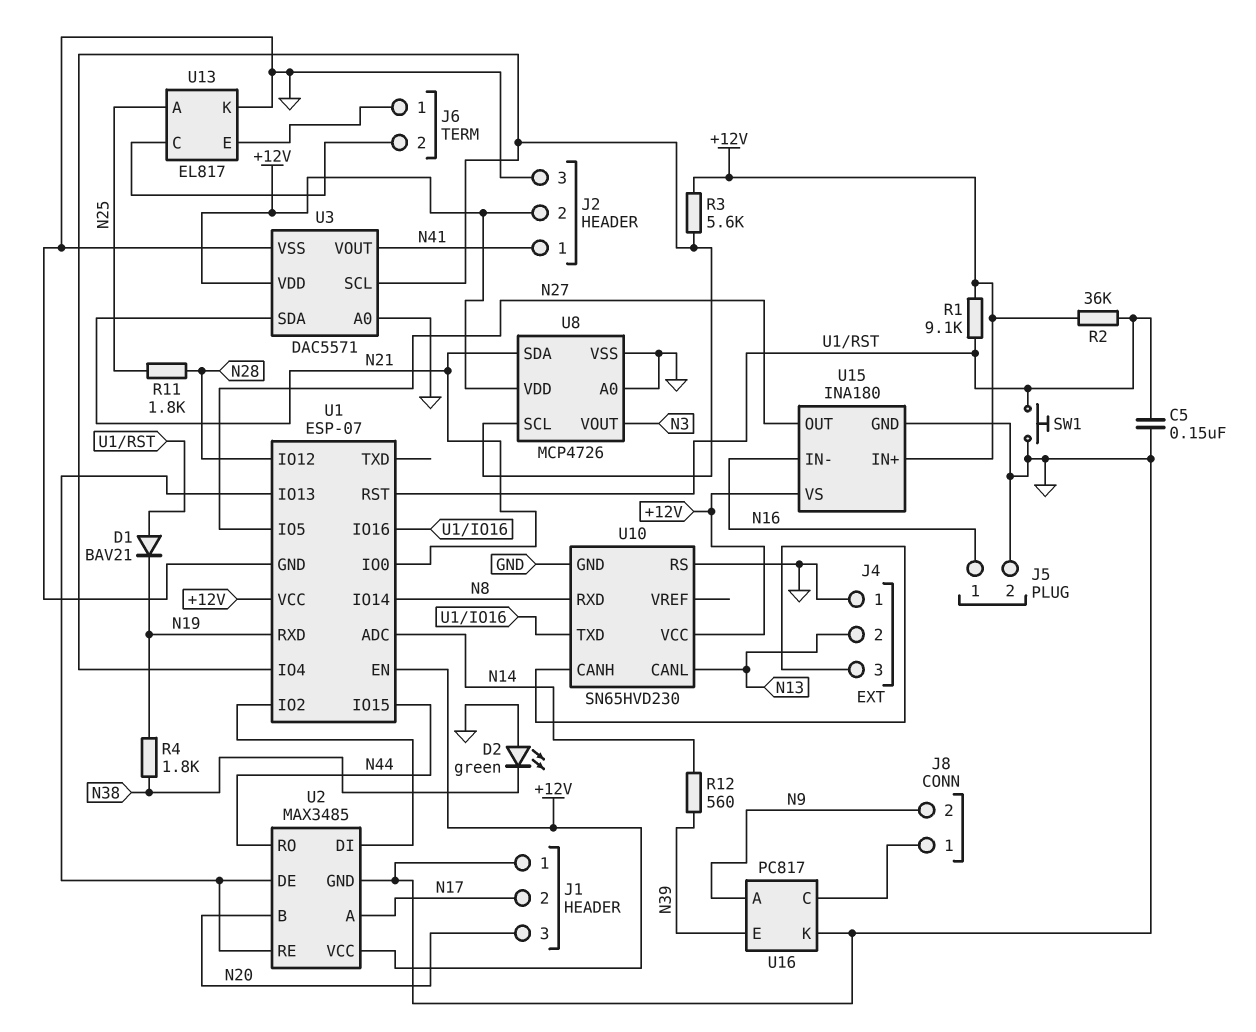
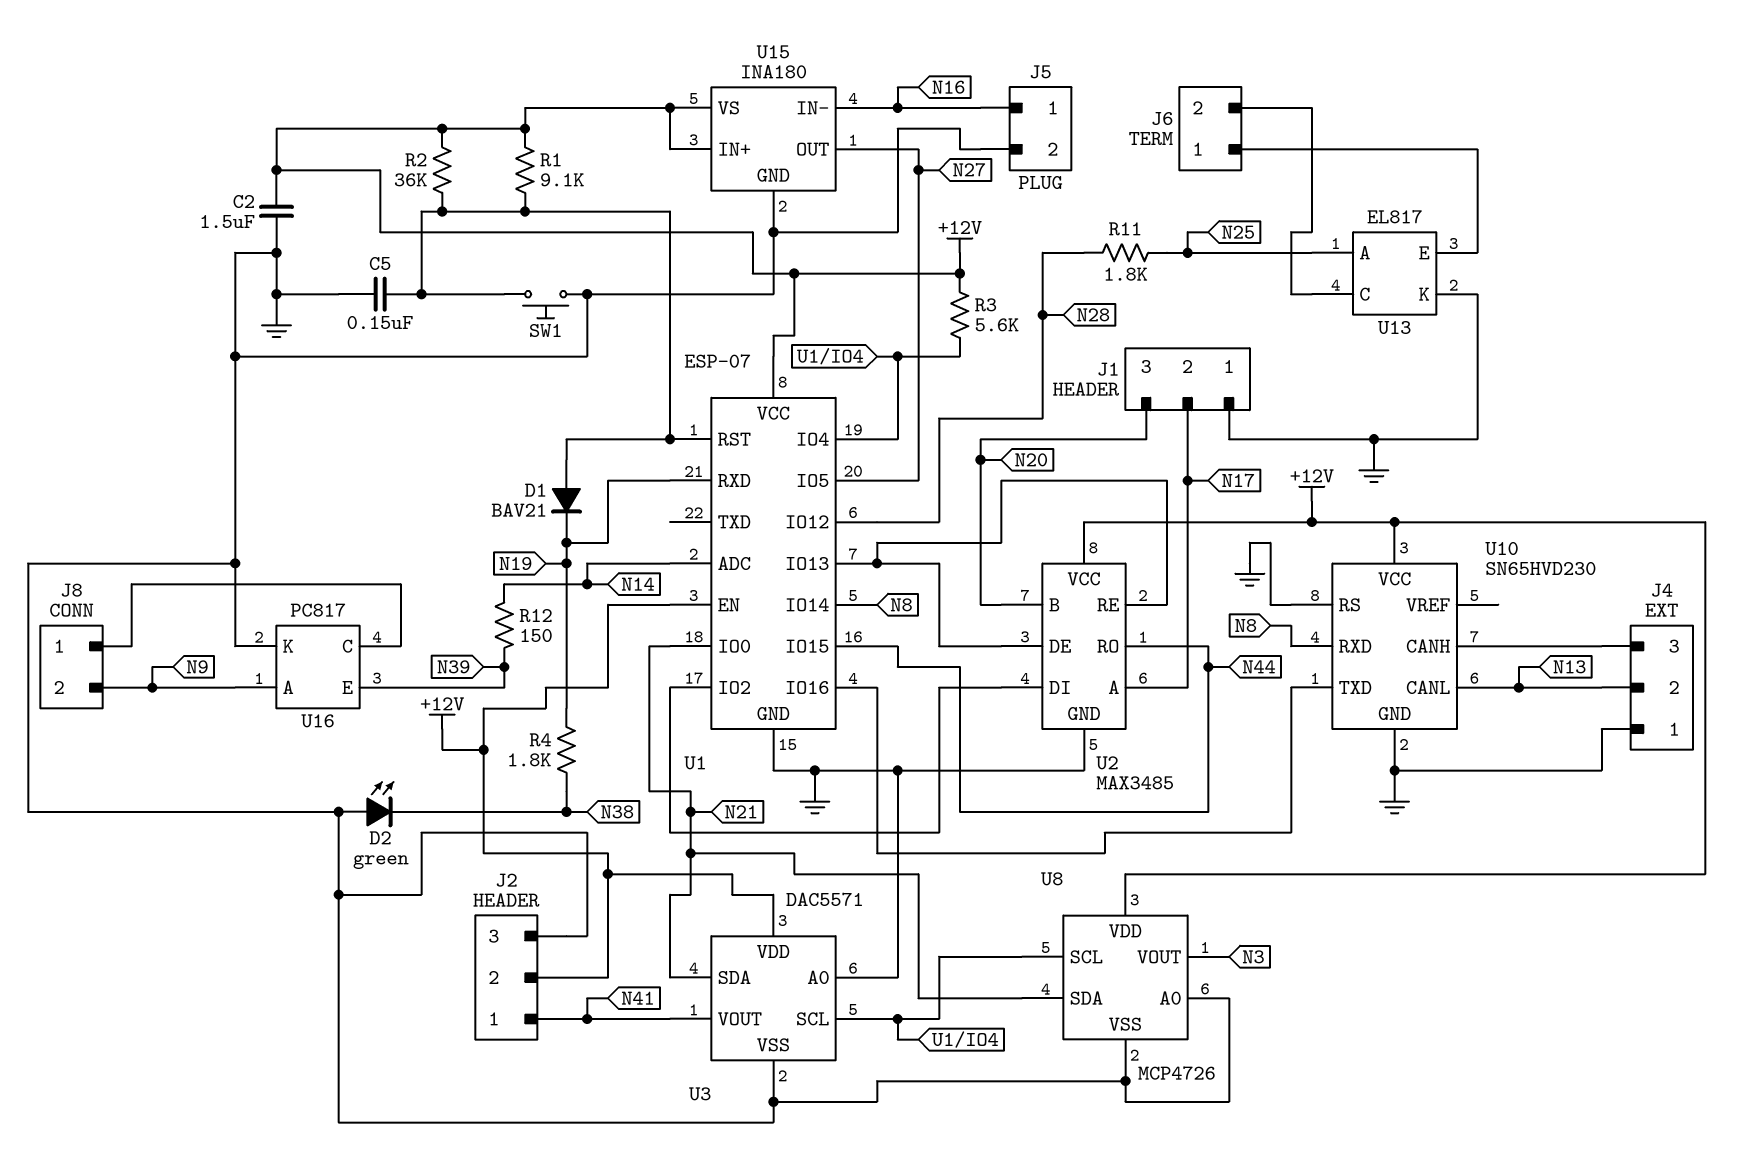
C2: none -> 1.5uF (+12V, GND)
R12: 560 (N14, N39) -> 150 (N14, N39)

